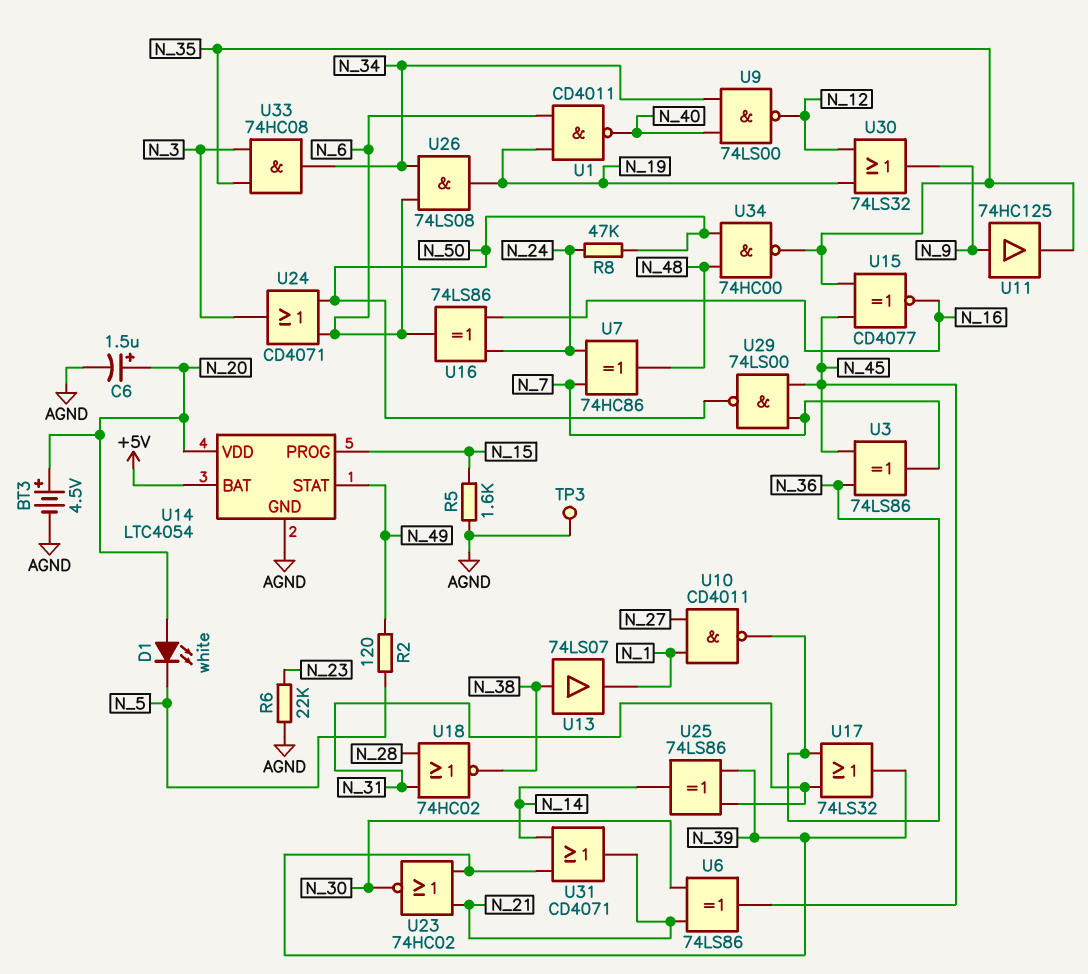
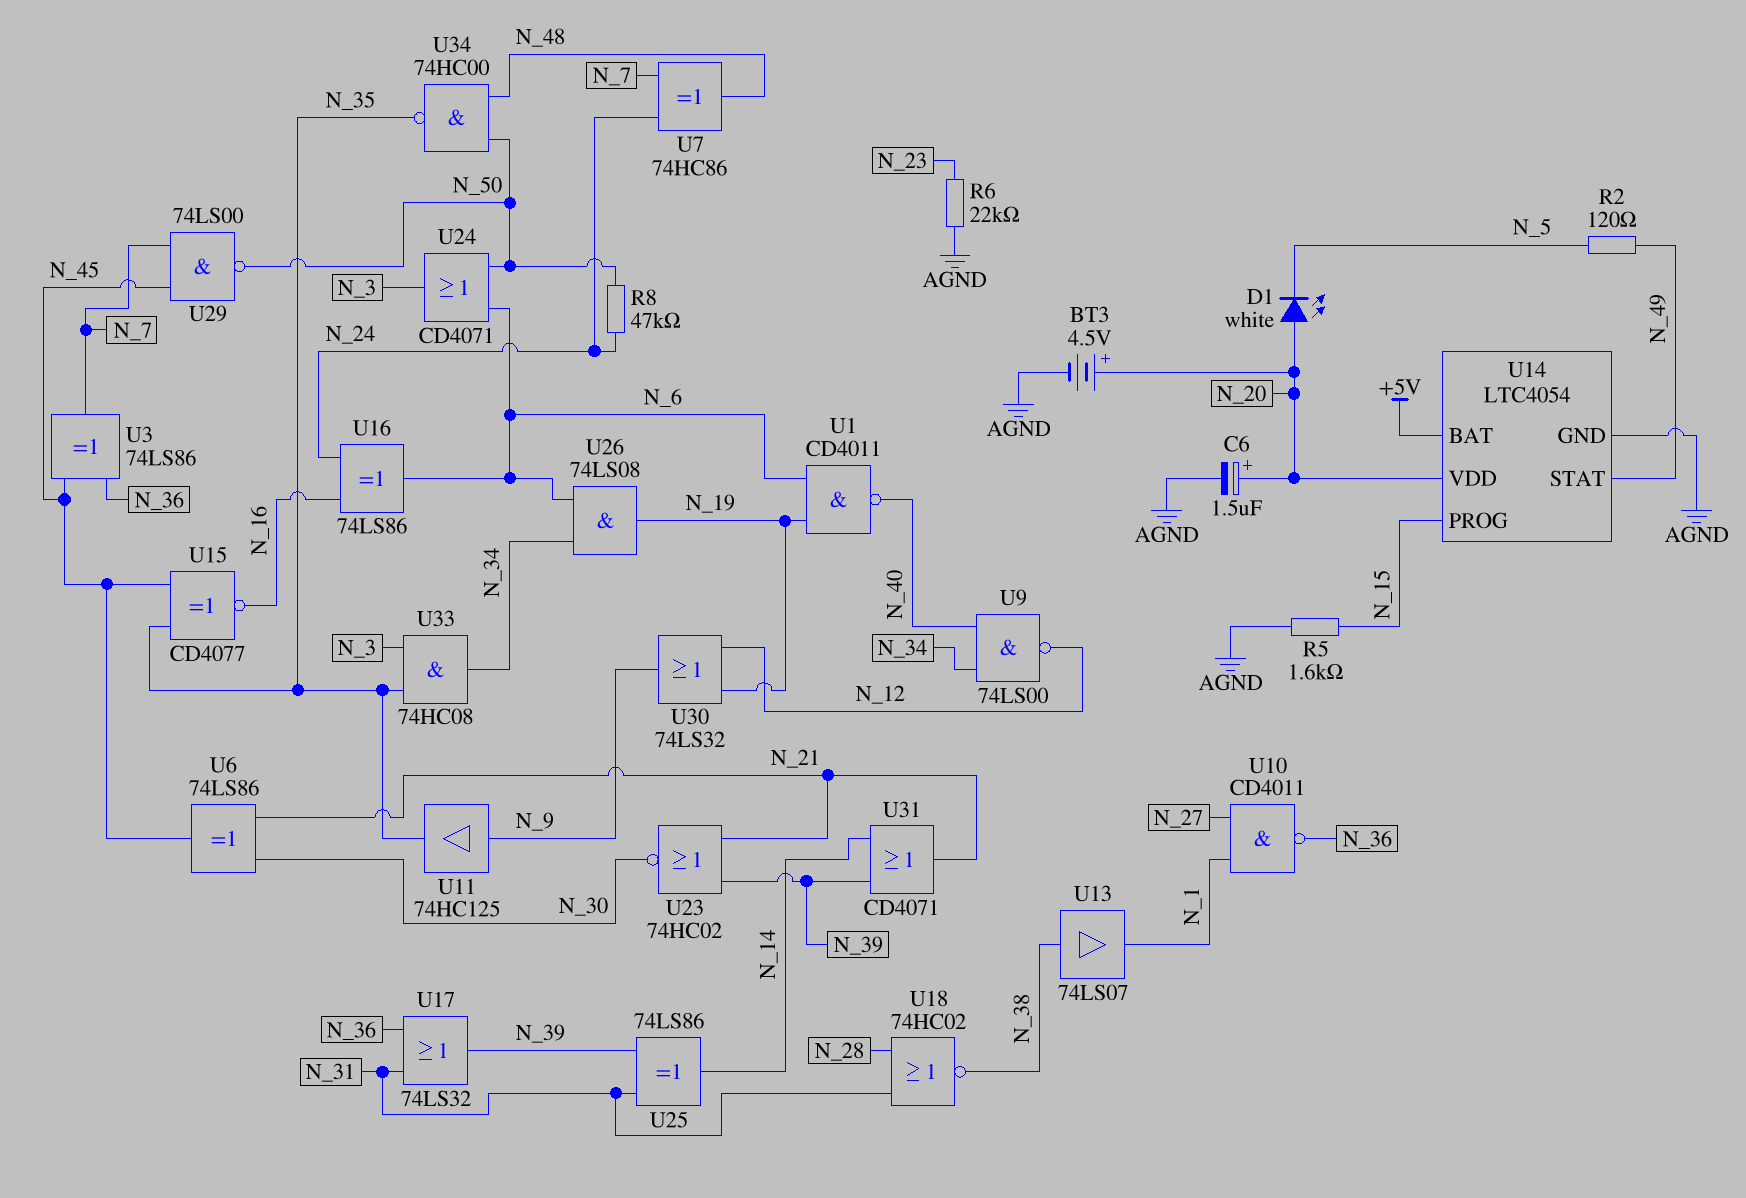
TP3: test point (AGND) -> none

